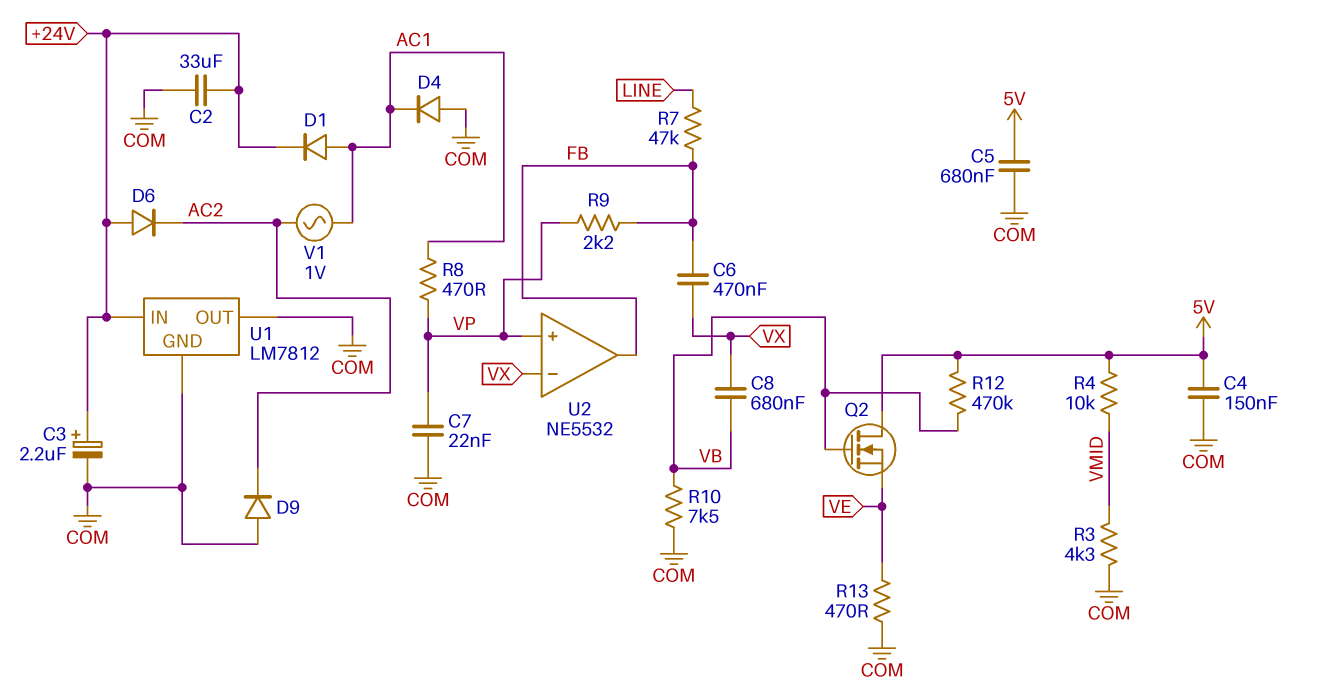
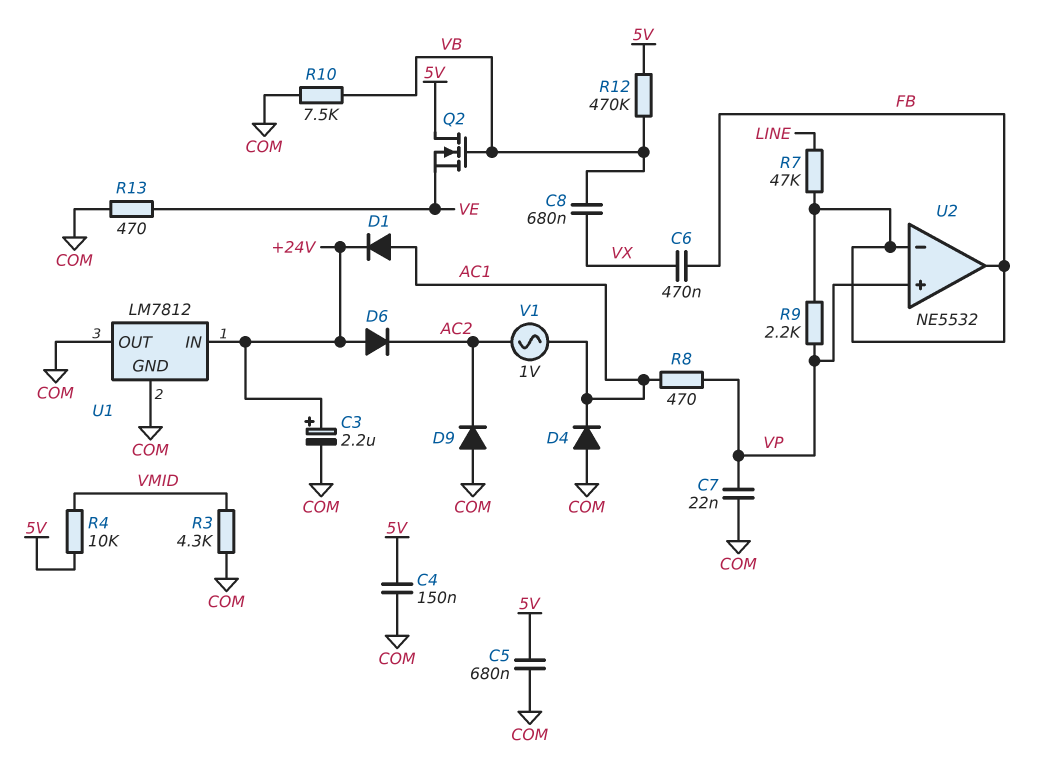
C2: 33uF (+24V, COM) -> none
U2 pin in-: VX -> FB

